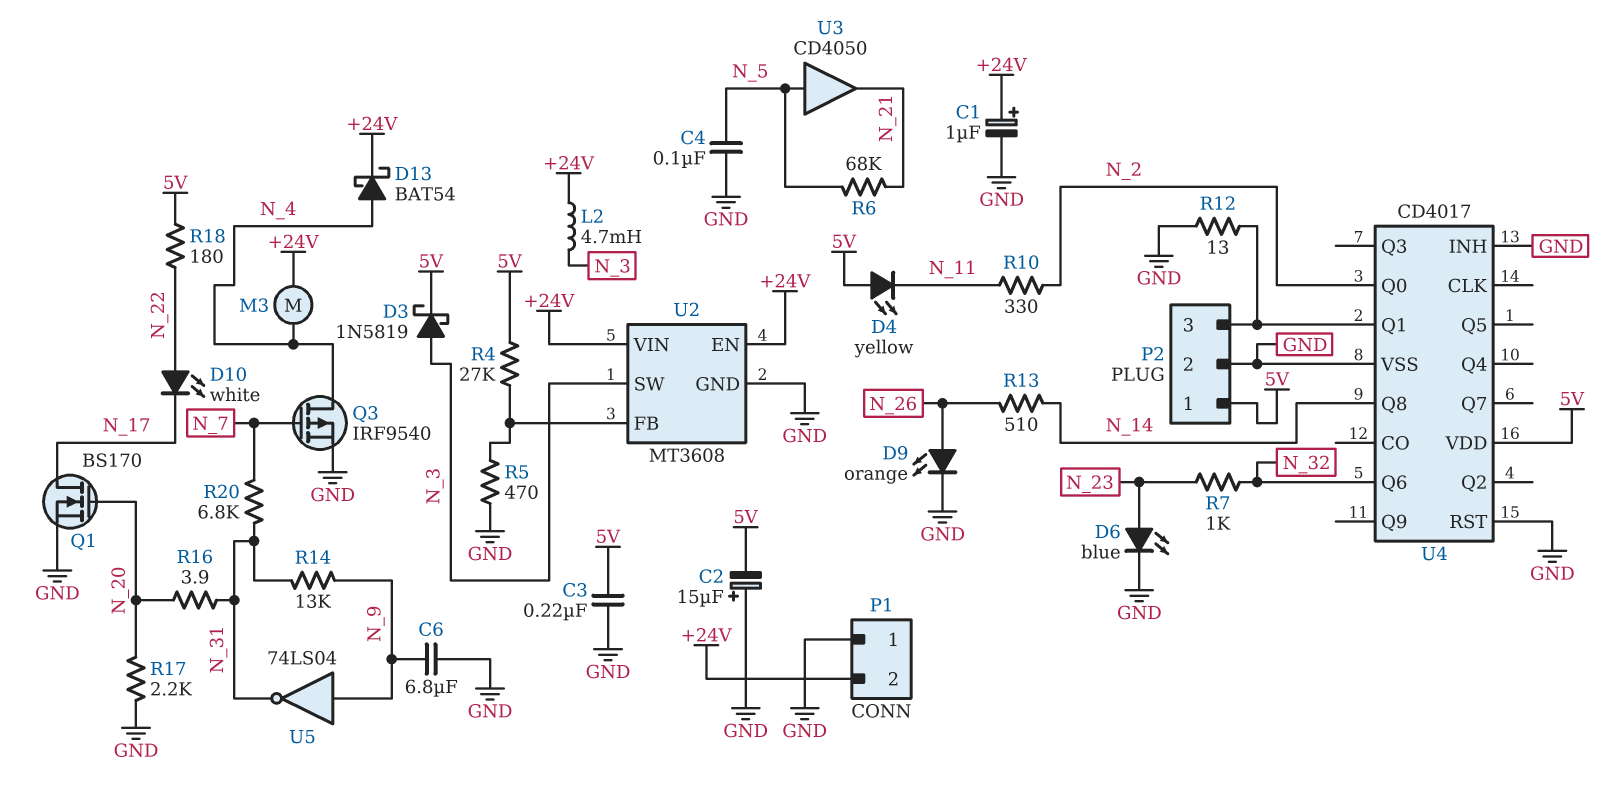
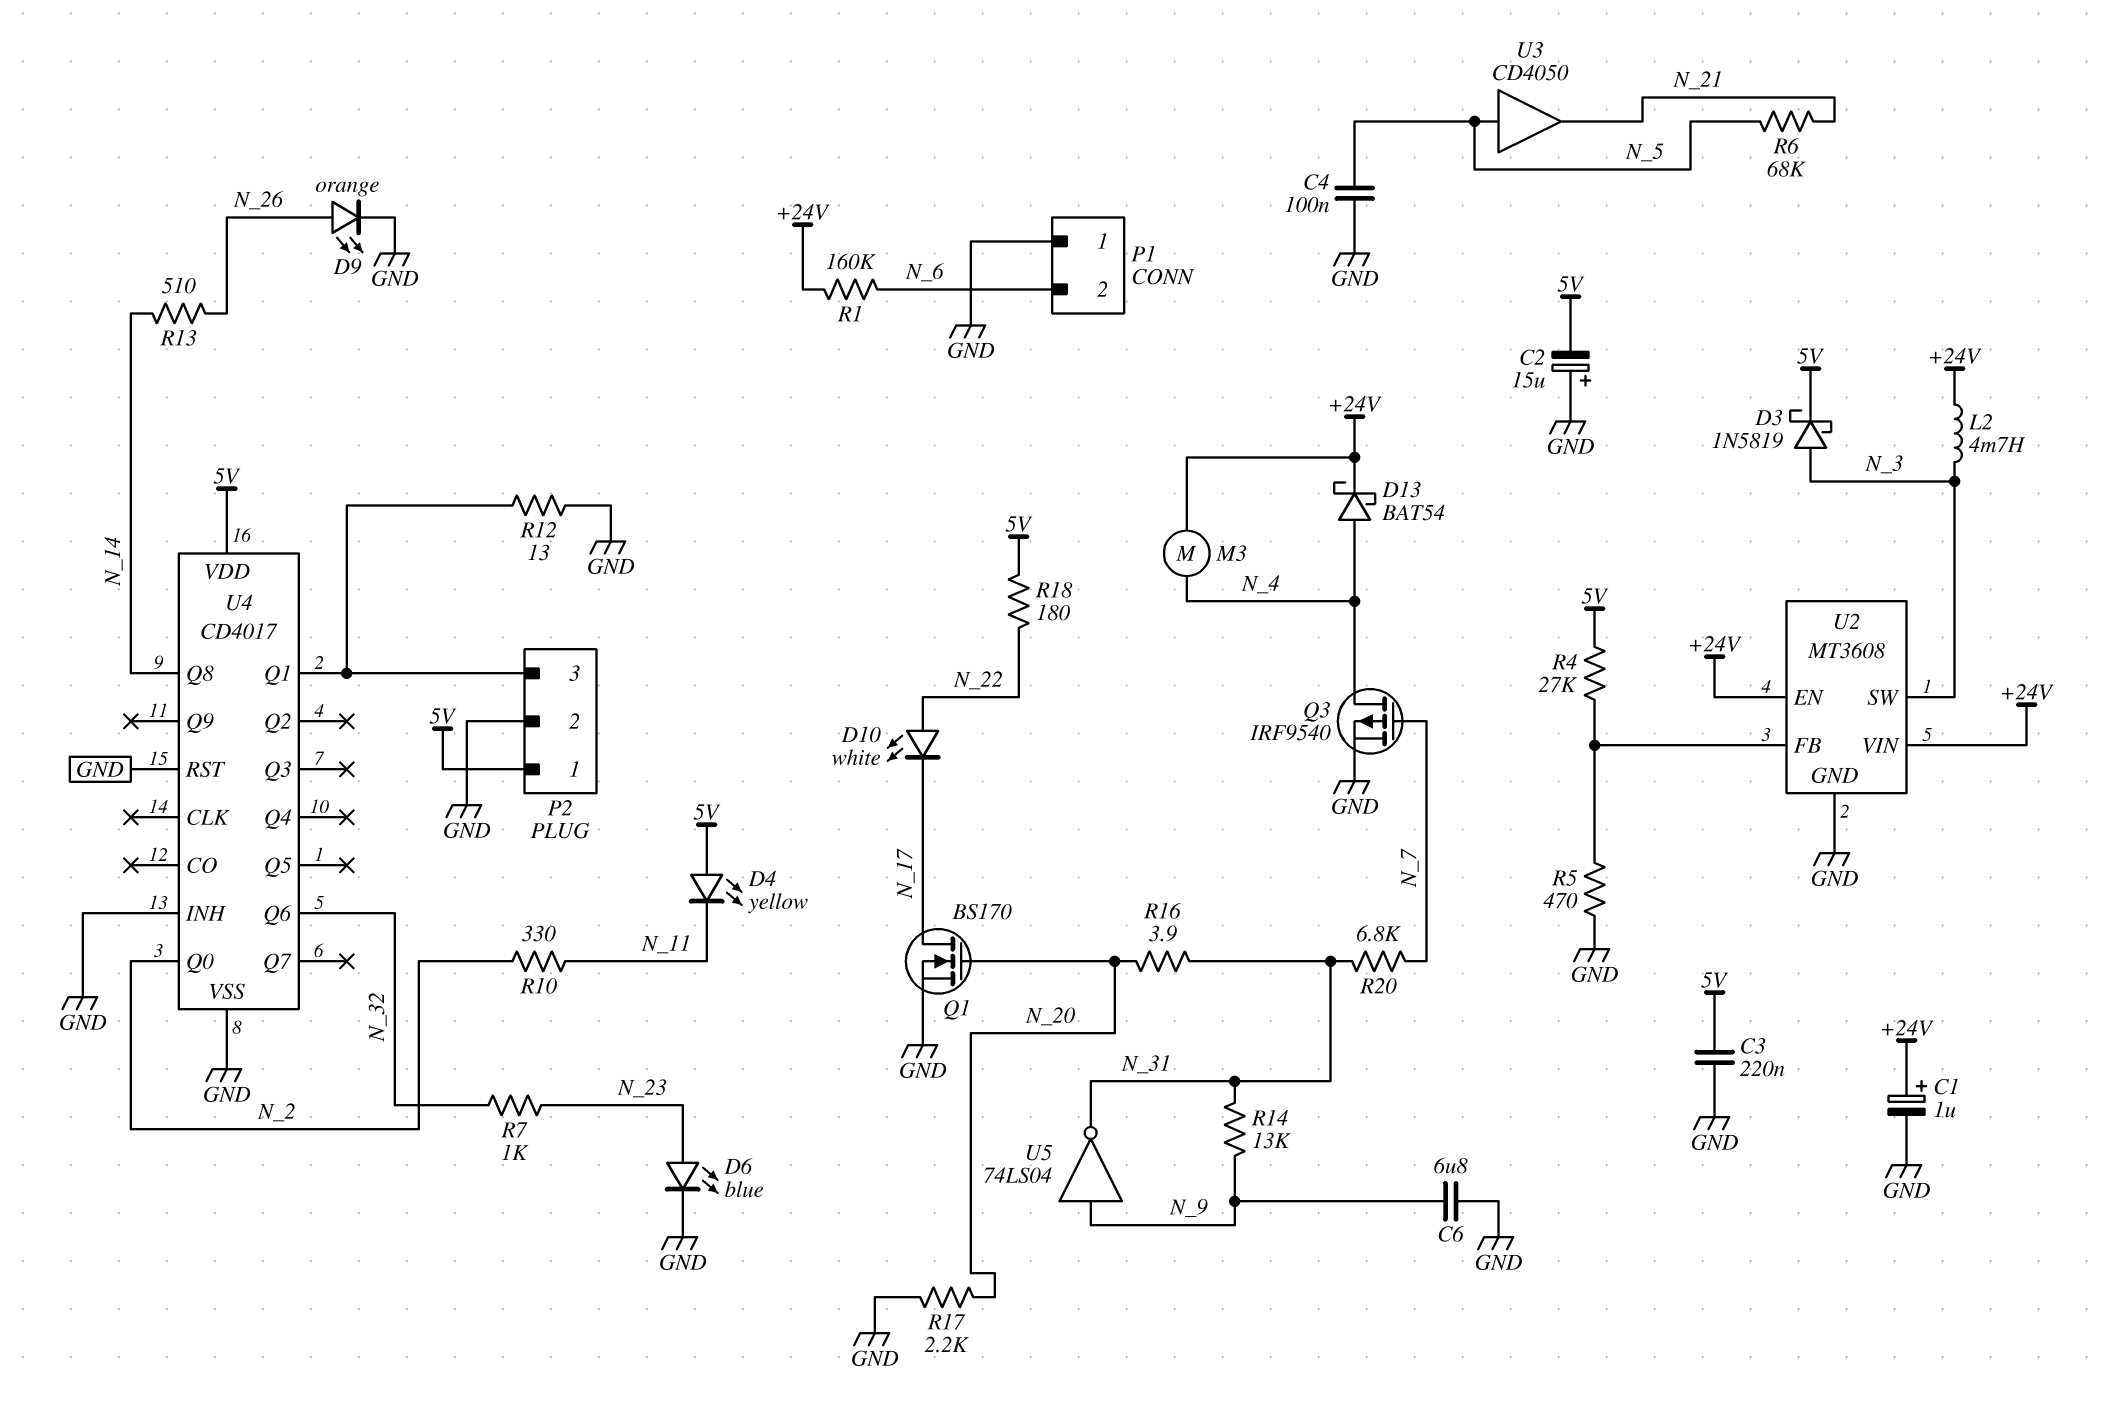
P1 pin 2: +24V -> N_6
R1: none -> 160k (+24V, N_6)

